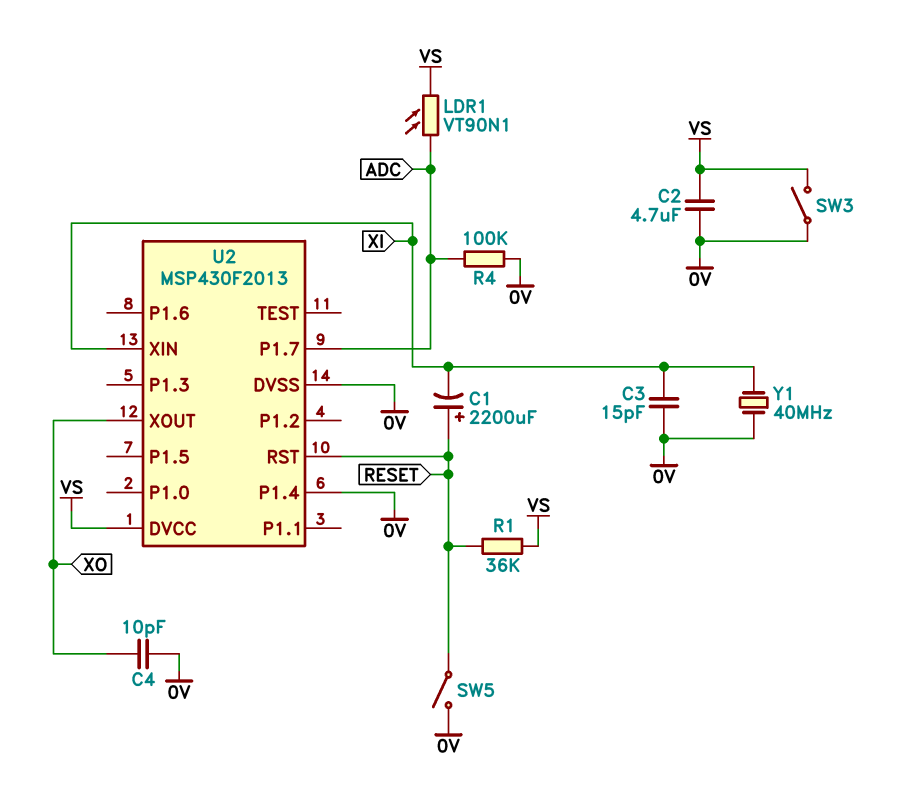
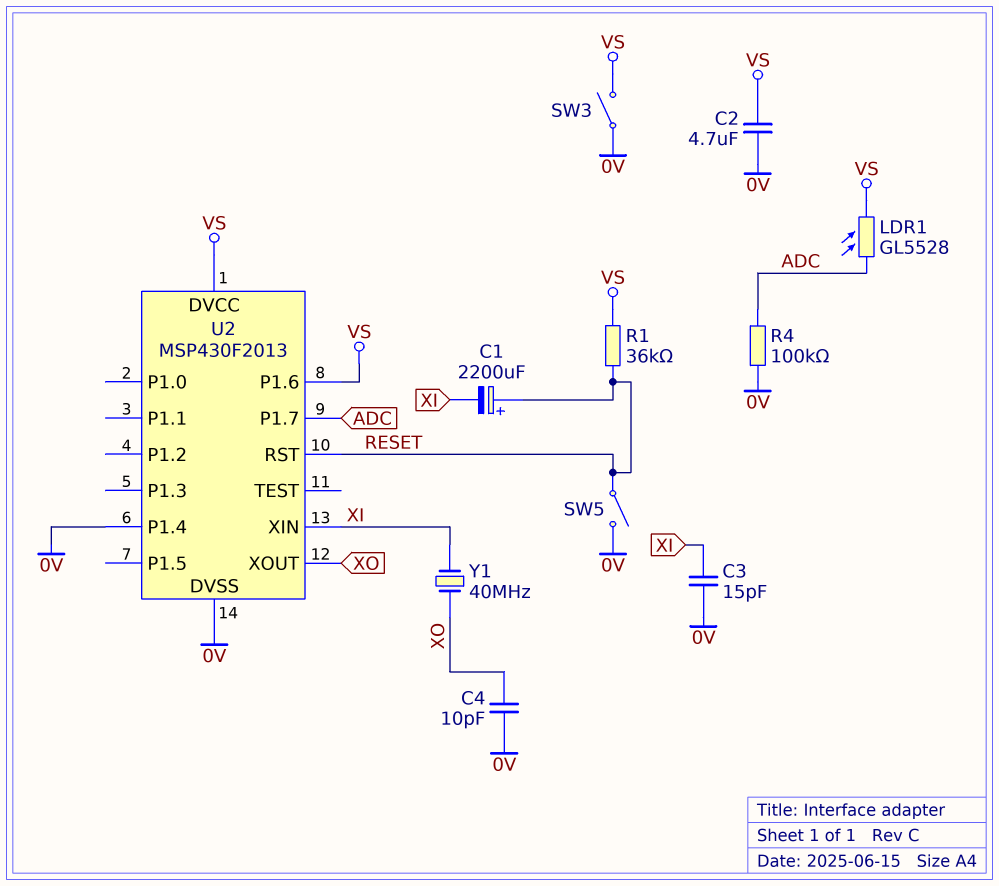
LDR1: VT90N1 (ADC, VS) -> GL5528 (ADC, VS)
U2 pin P1.6: none -> VS
Y1: 40MHz (0V, XI) -> 40MHz (XI, XO)

